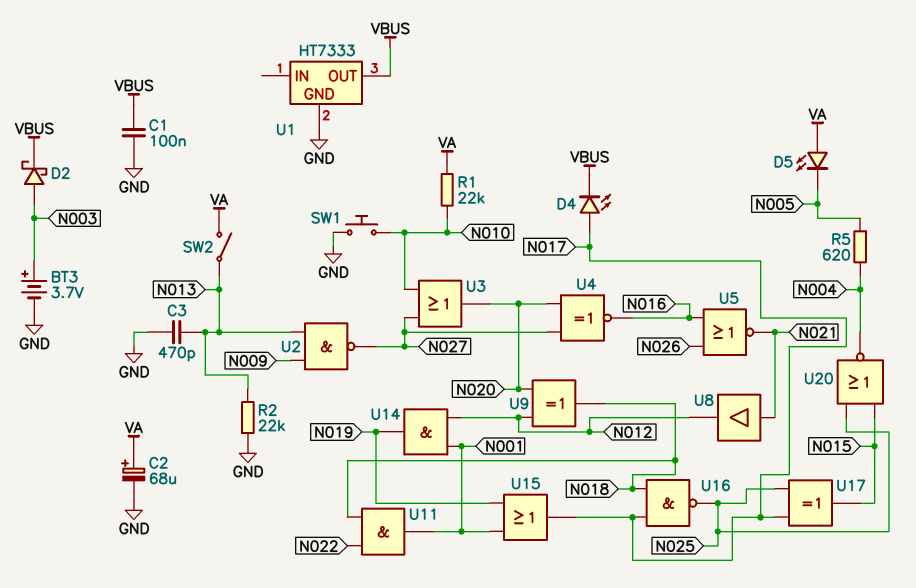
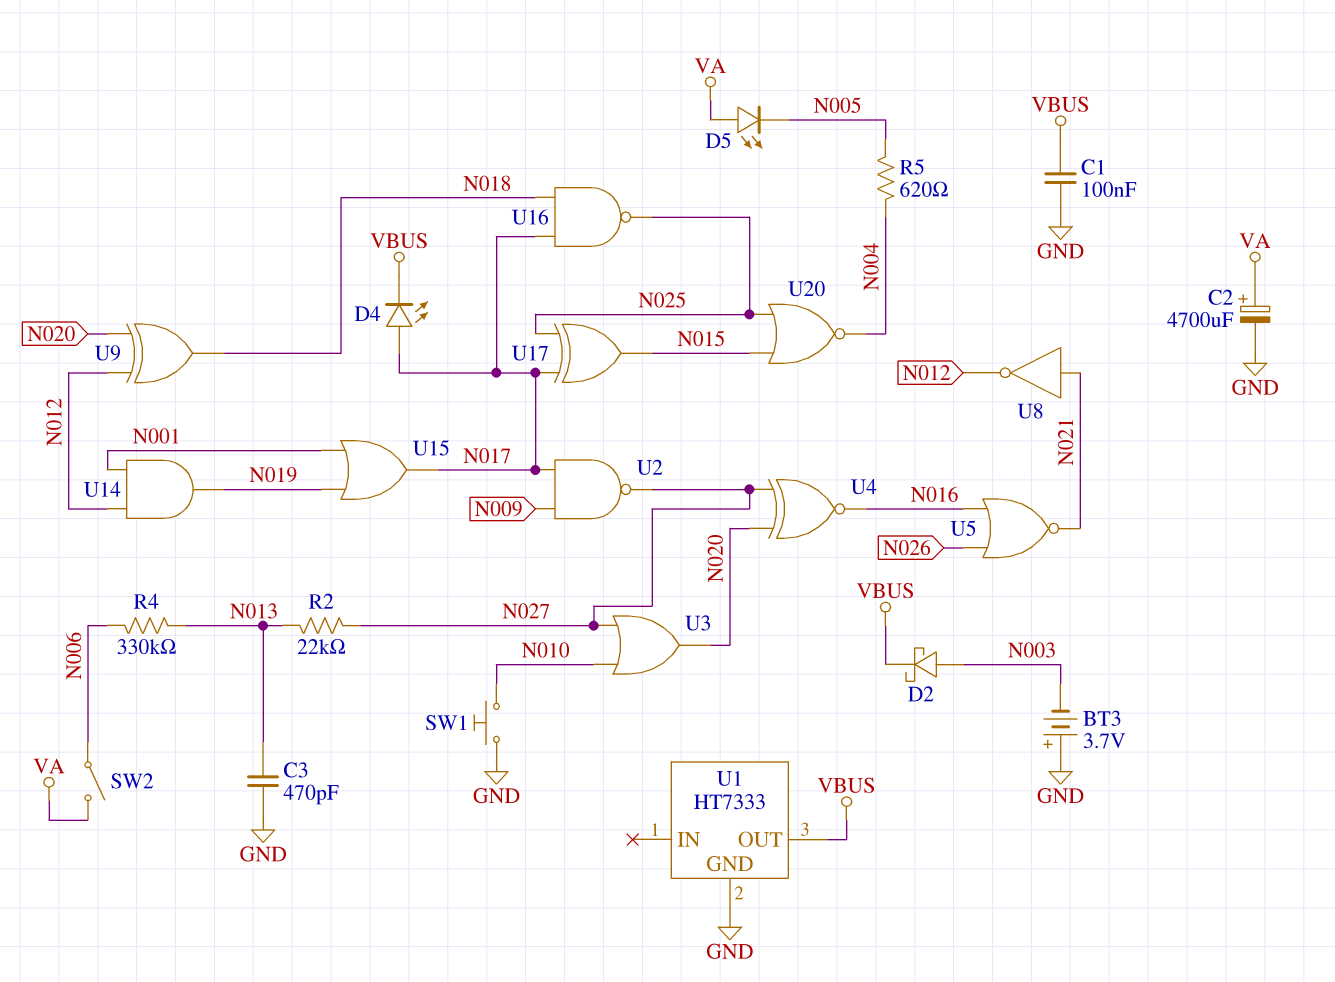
BT3: 3.7V (plus N003, minus GND) -> 3.7V (plus GND, minus N003)
C2: 68uF (plus VA, minus GND) -> 4700uF (plus VA, minus GND)
R1: 22k (N010, VA) -> none
R2: 22k (GND, N013) -> 22k (N013, N027)
R4: none -> 330k (N006, N013)
SW2: switch (N013, VA) -> switch (N006, VA)
U2: NAND (in N009, in N013, out N027) -> NAND (in N009, in N017, out N027)
U8: buffer (in N021, out N012) -> NOT (in N021, out N012)
U11: AND (in N018, in N022, out N001) -> none

